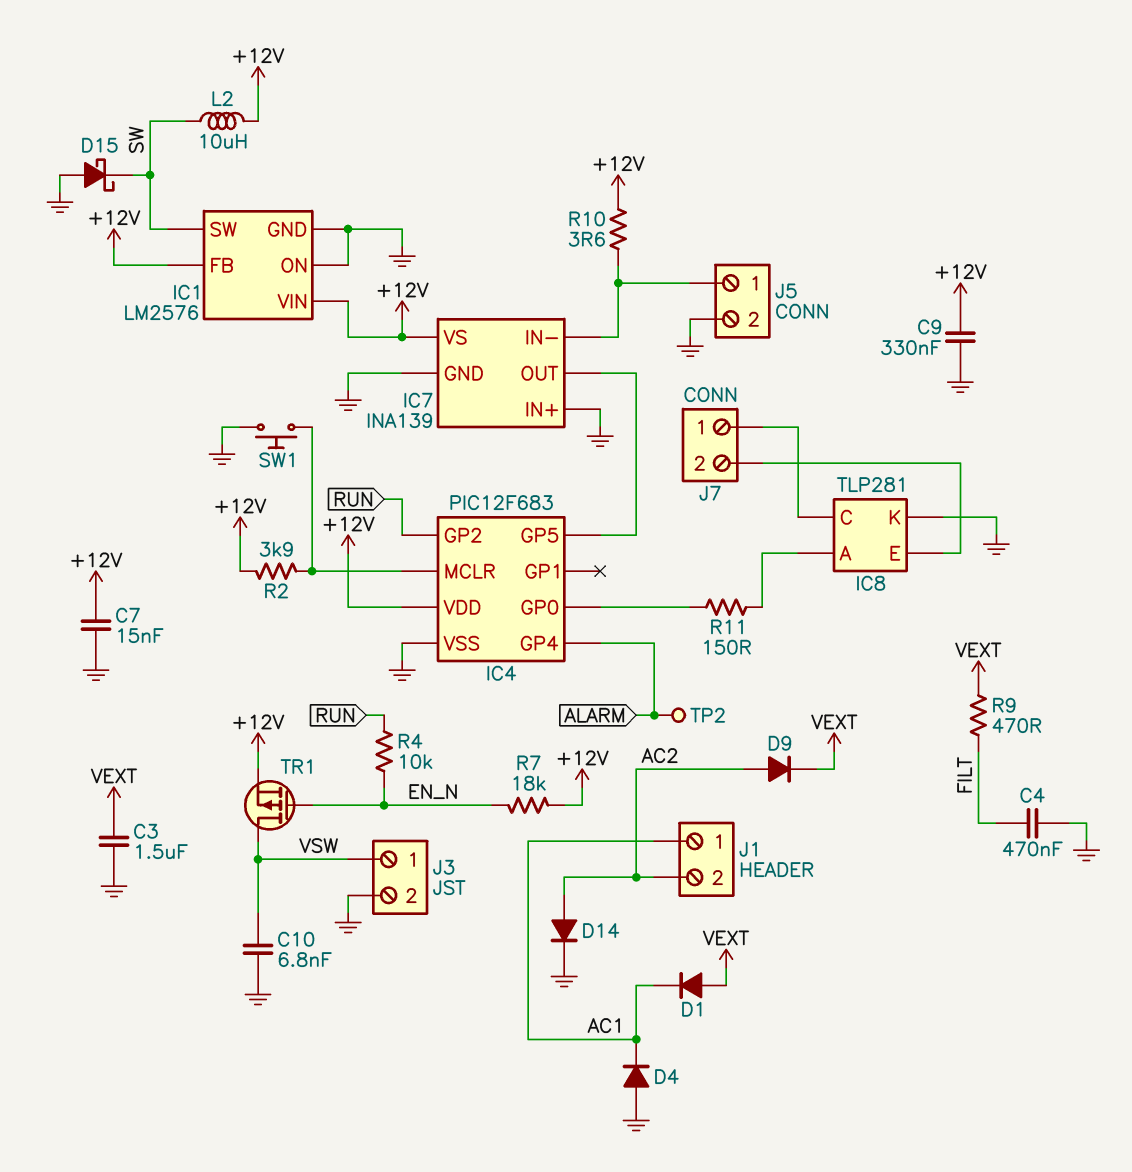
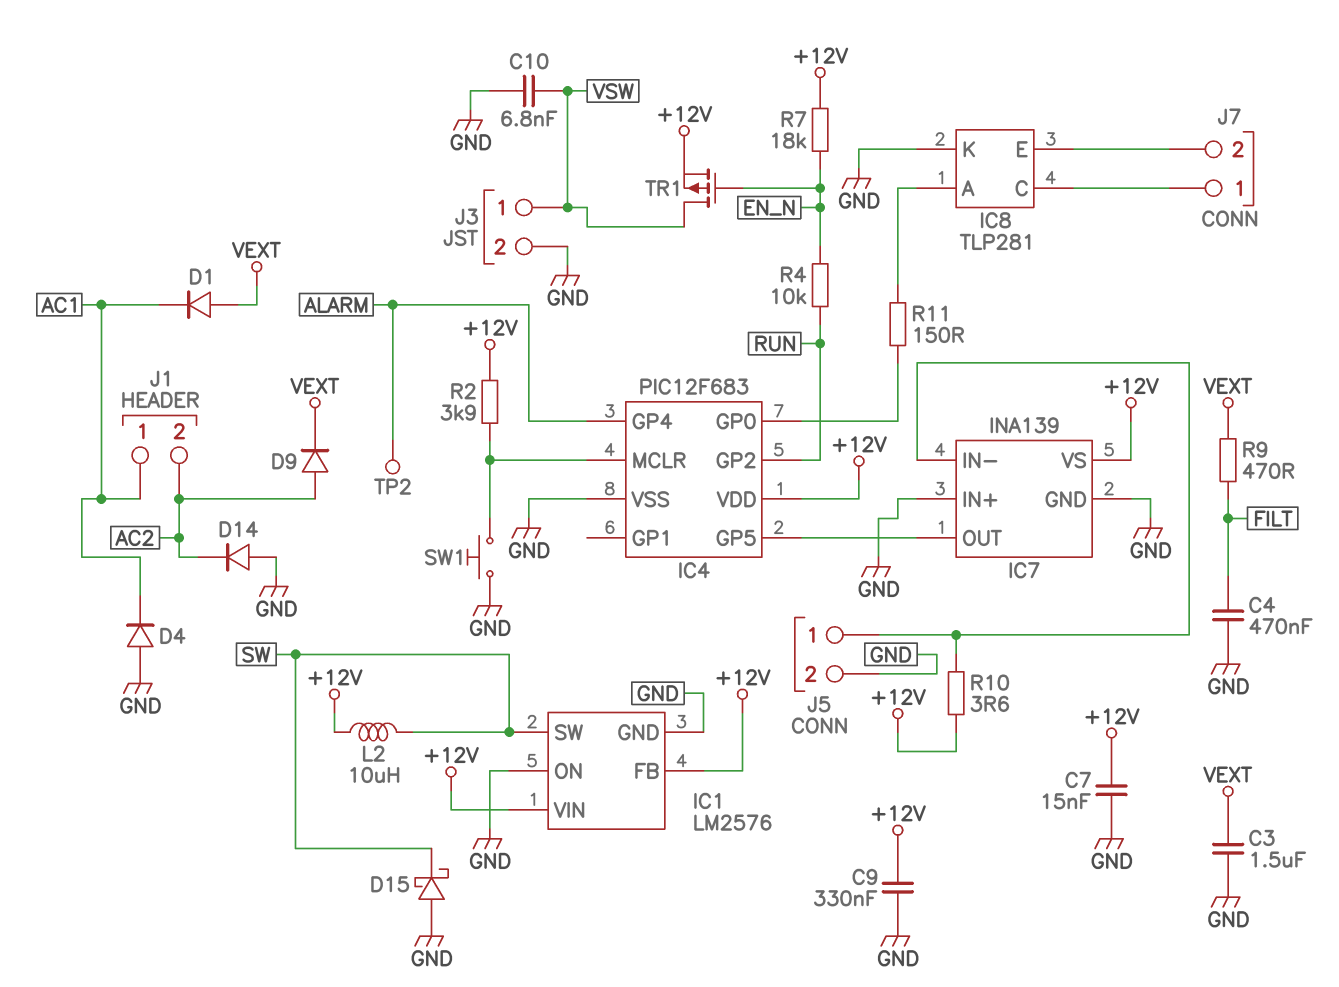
D14: diode (A AC2, K GND) -> diode (A GND, K AC2)

